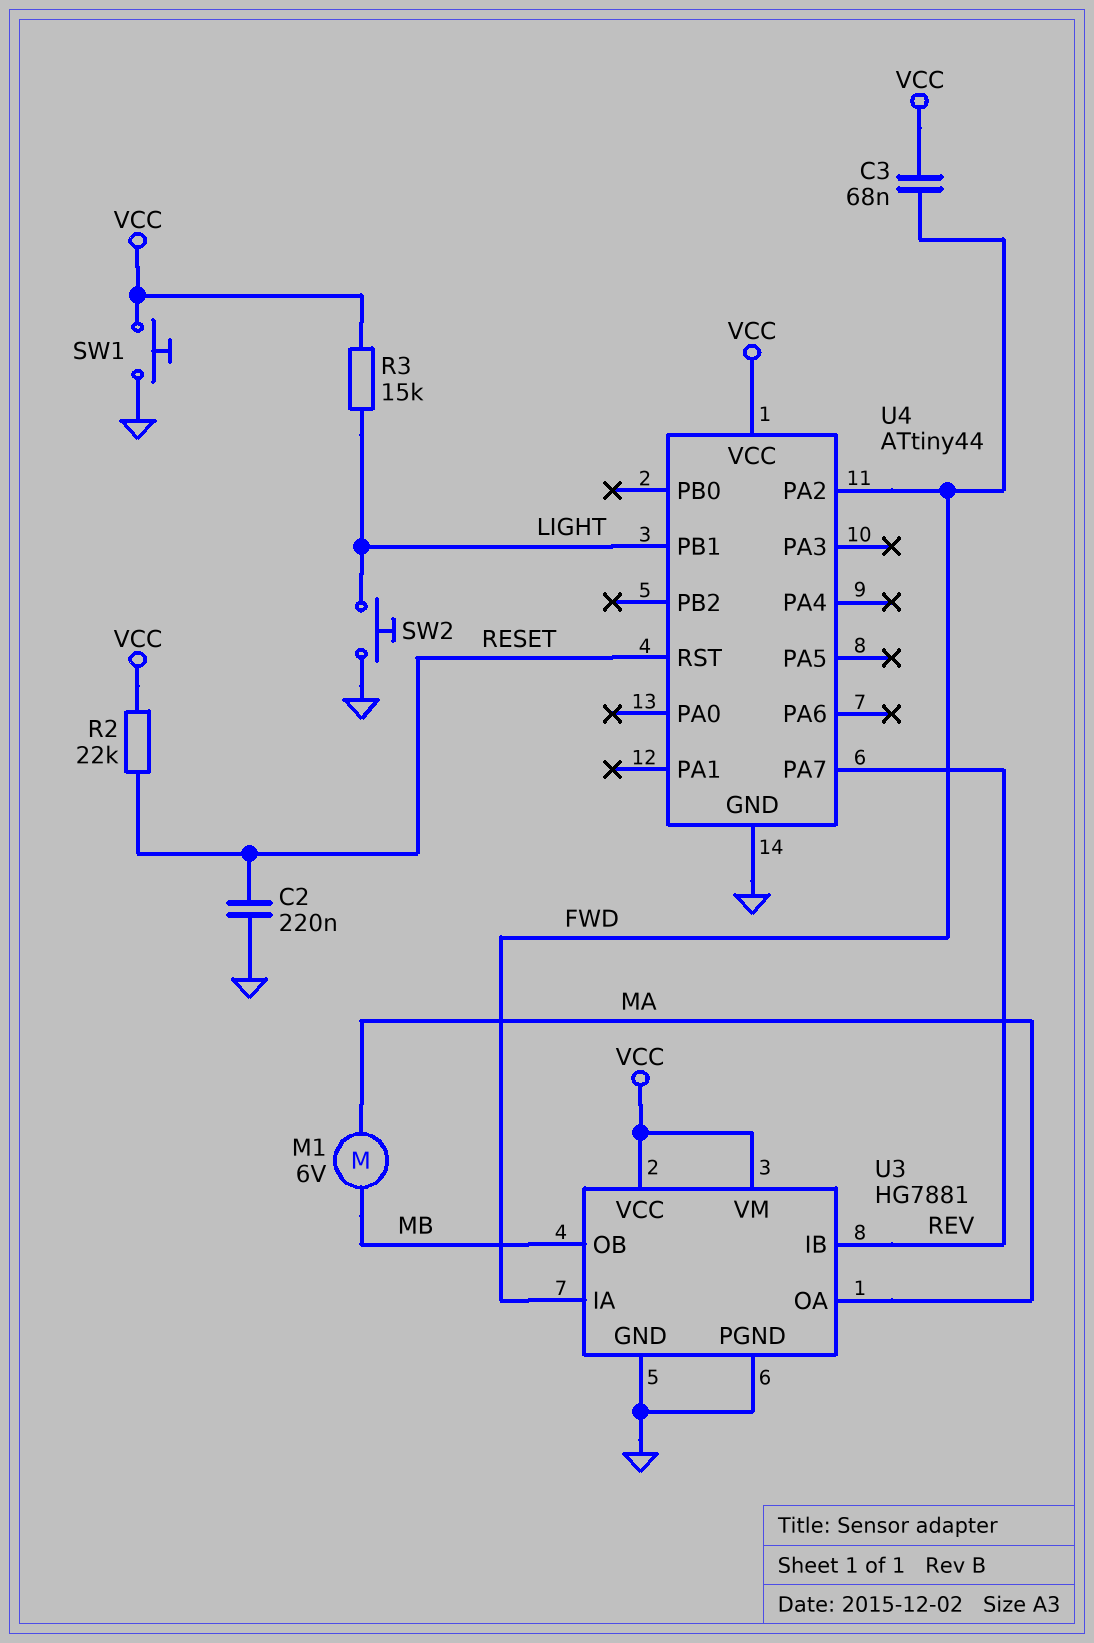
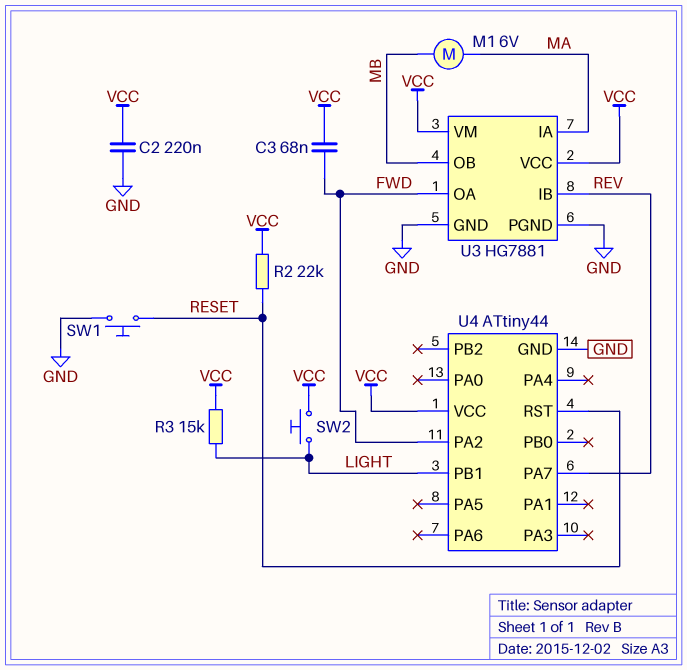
C2: 220nF (GND, RESET) -> 220nF (GND, VCC)
SW1: button (GND, VCC) -> button (GND, RESET)
SW2: button (GND, LIGHT) -> button (LIGHT, VCC)
U3 pin IA: FWD -> MA
U3 pin OA: MA -> FWD

